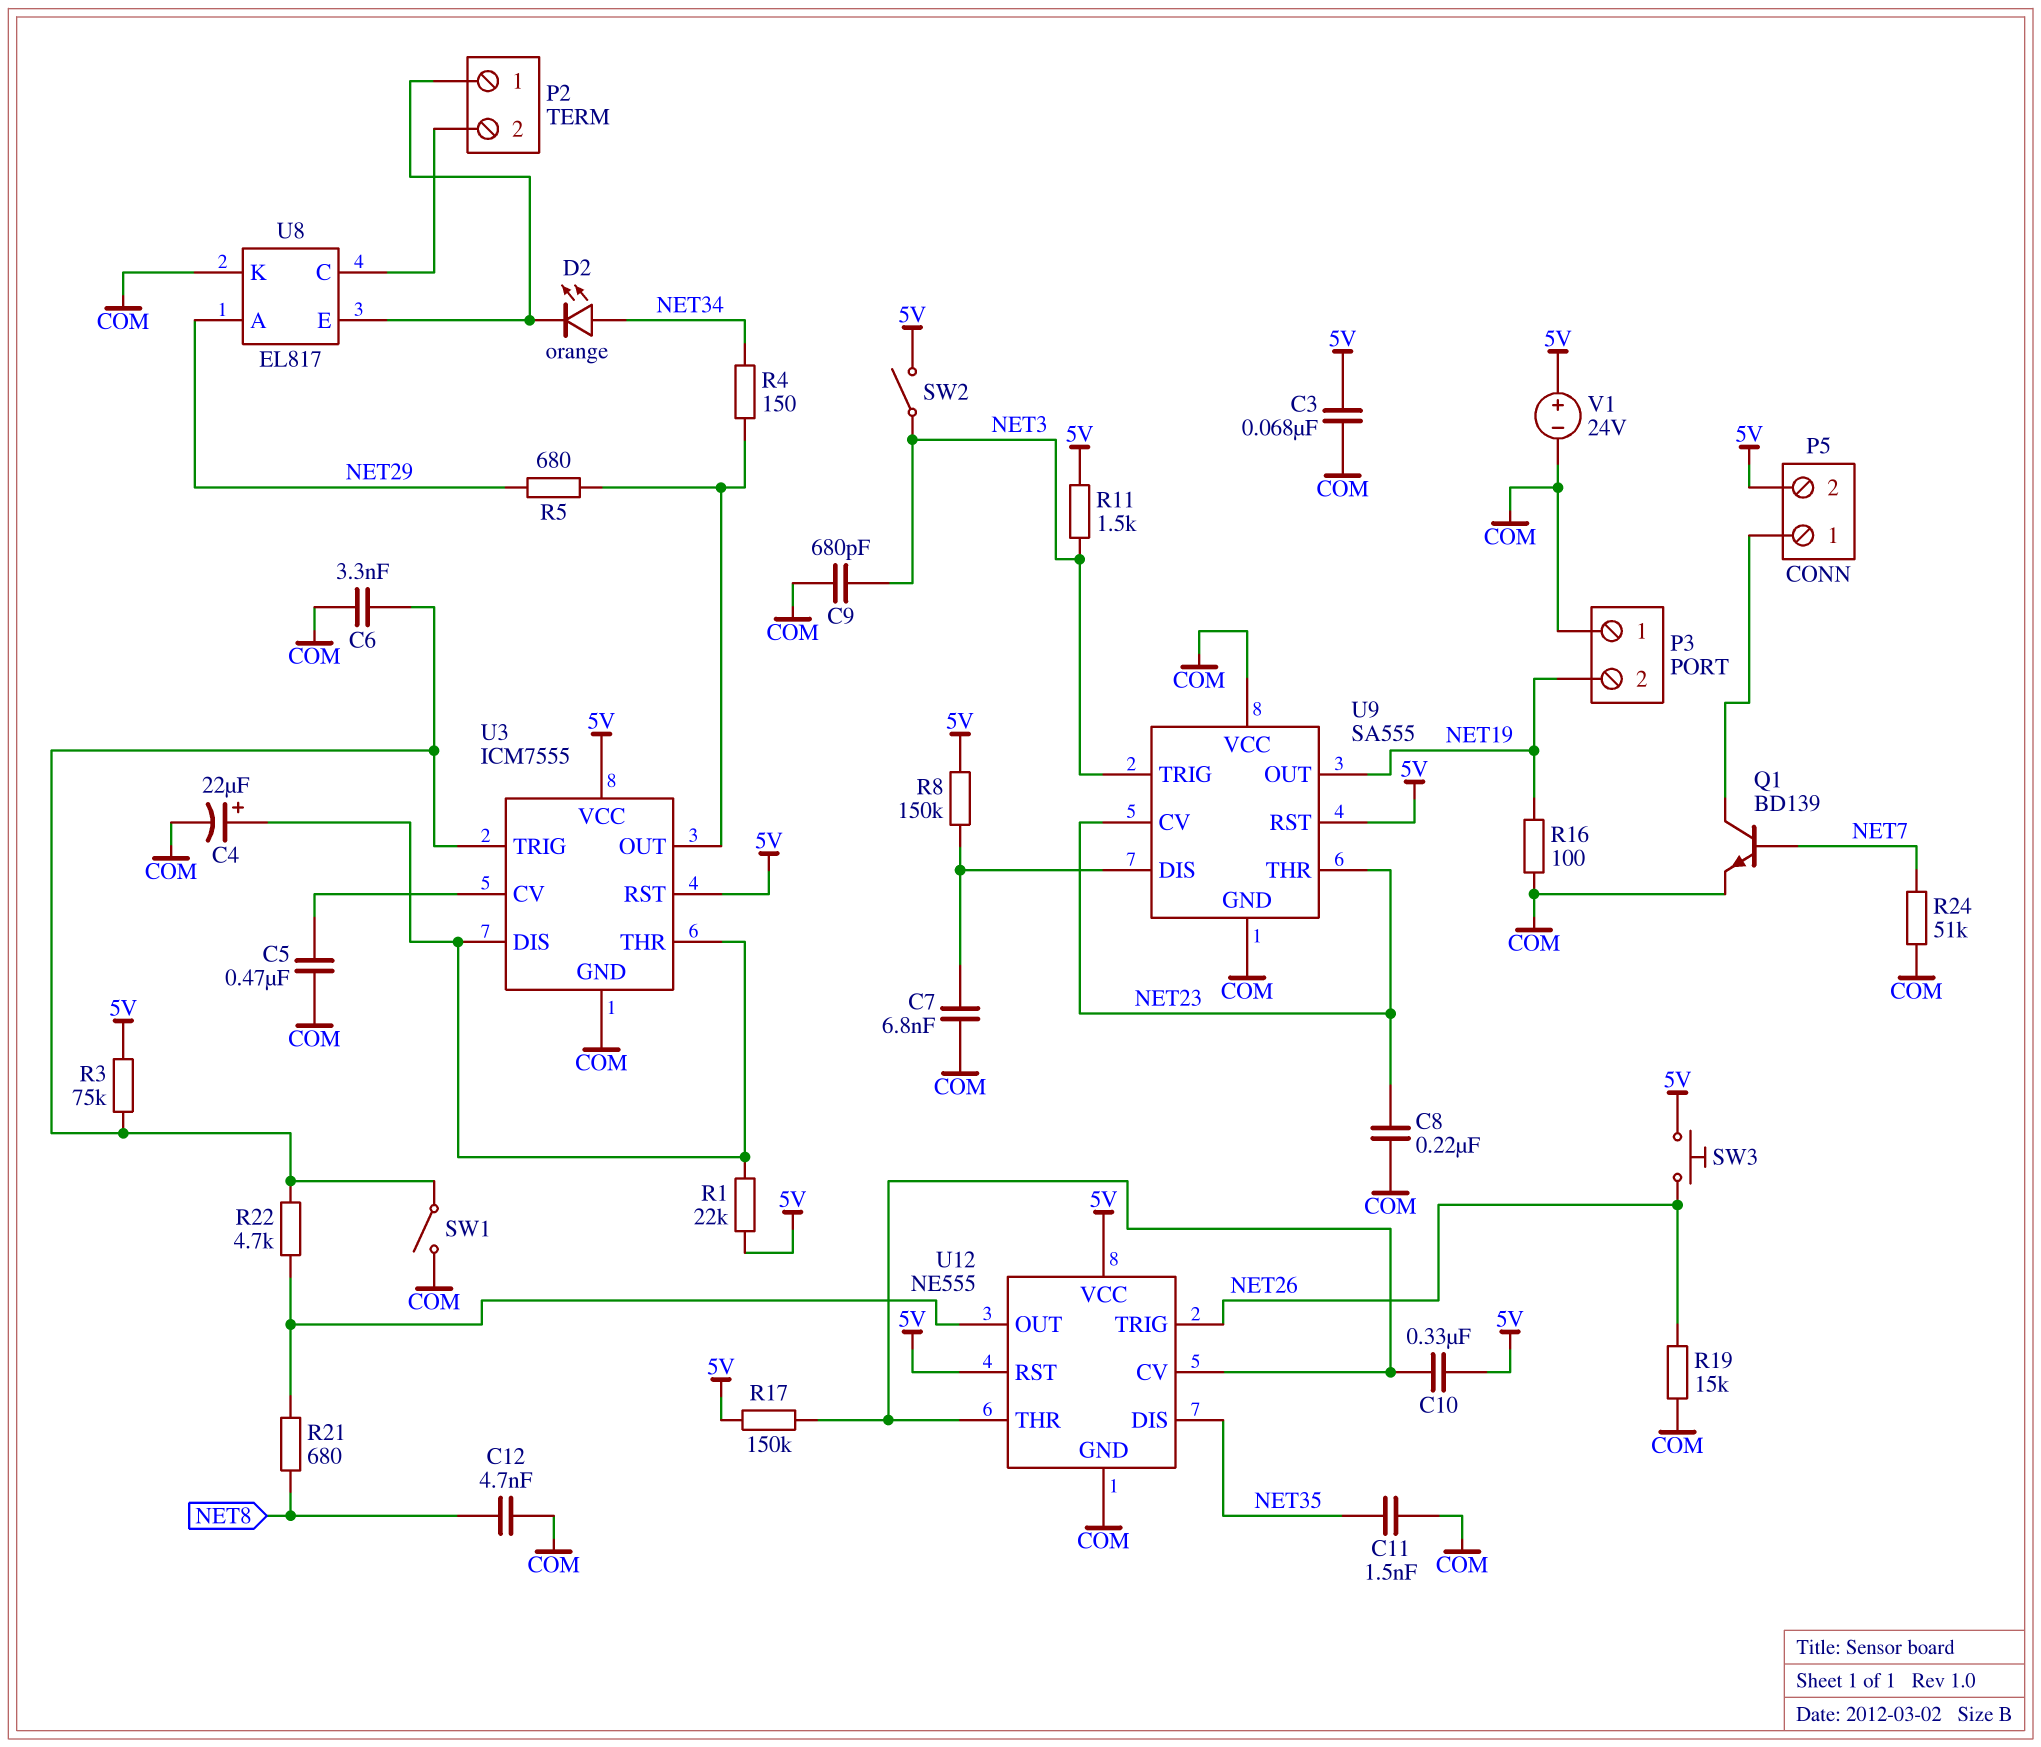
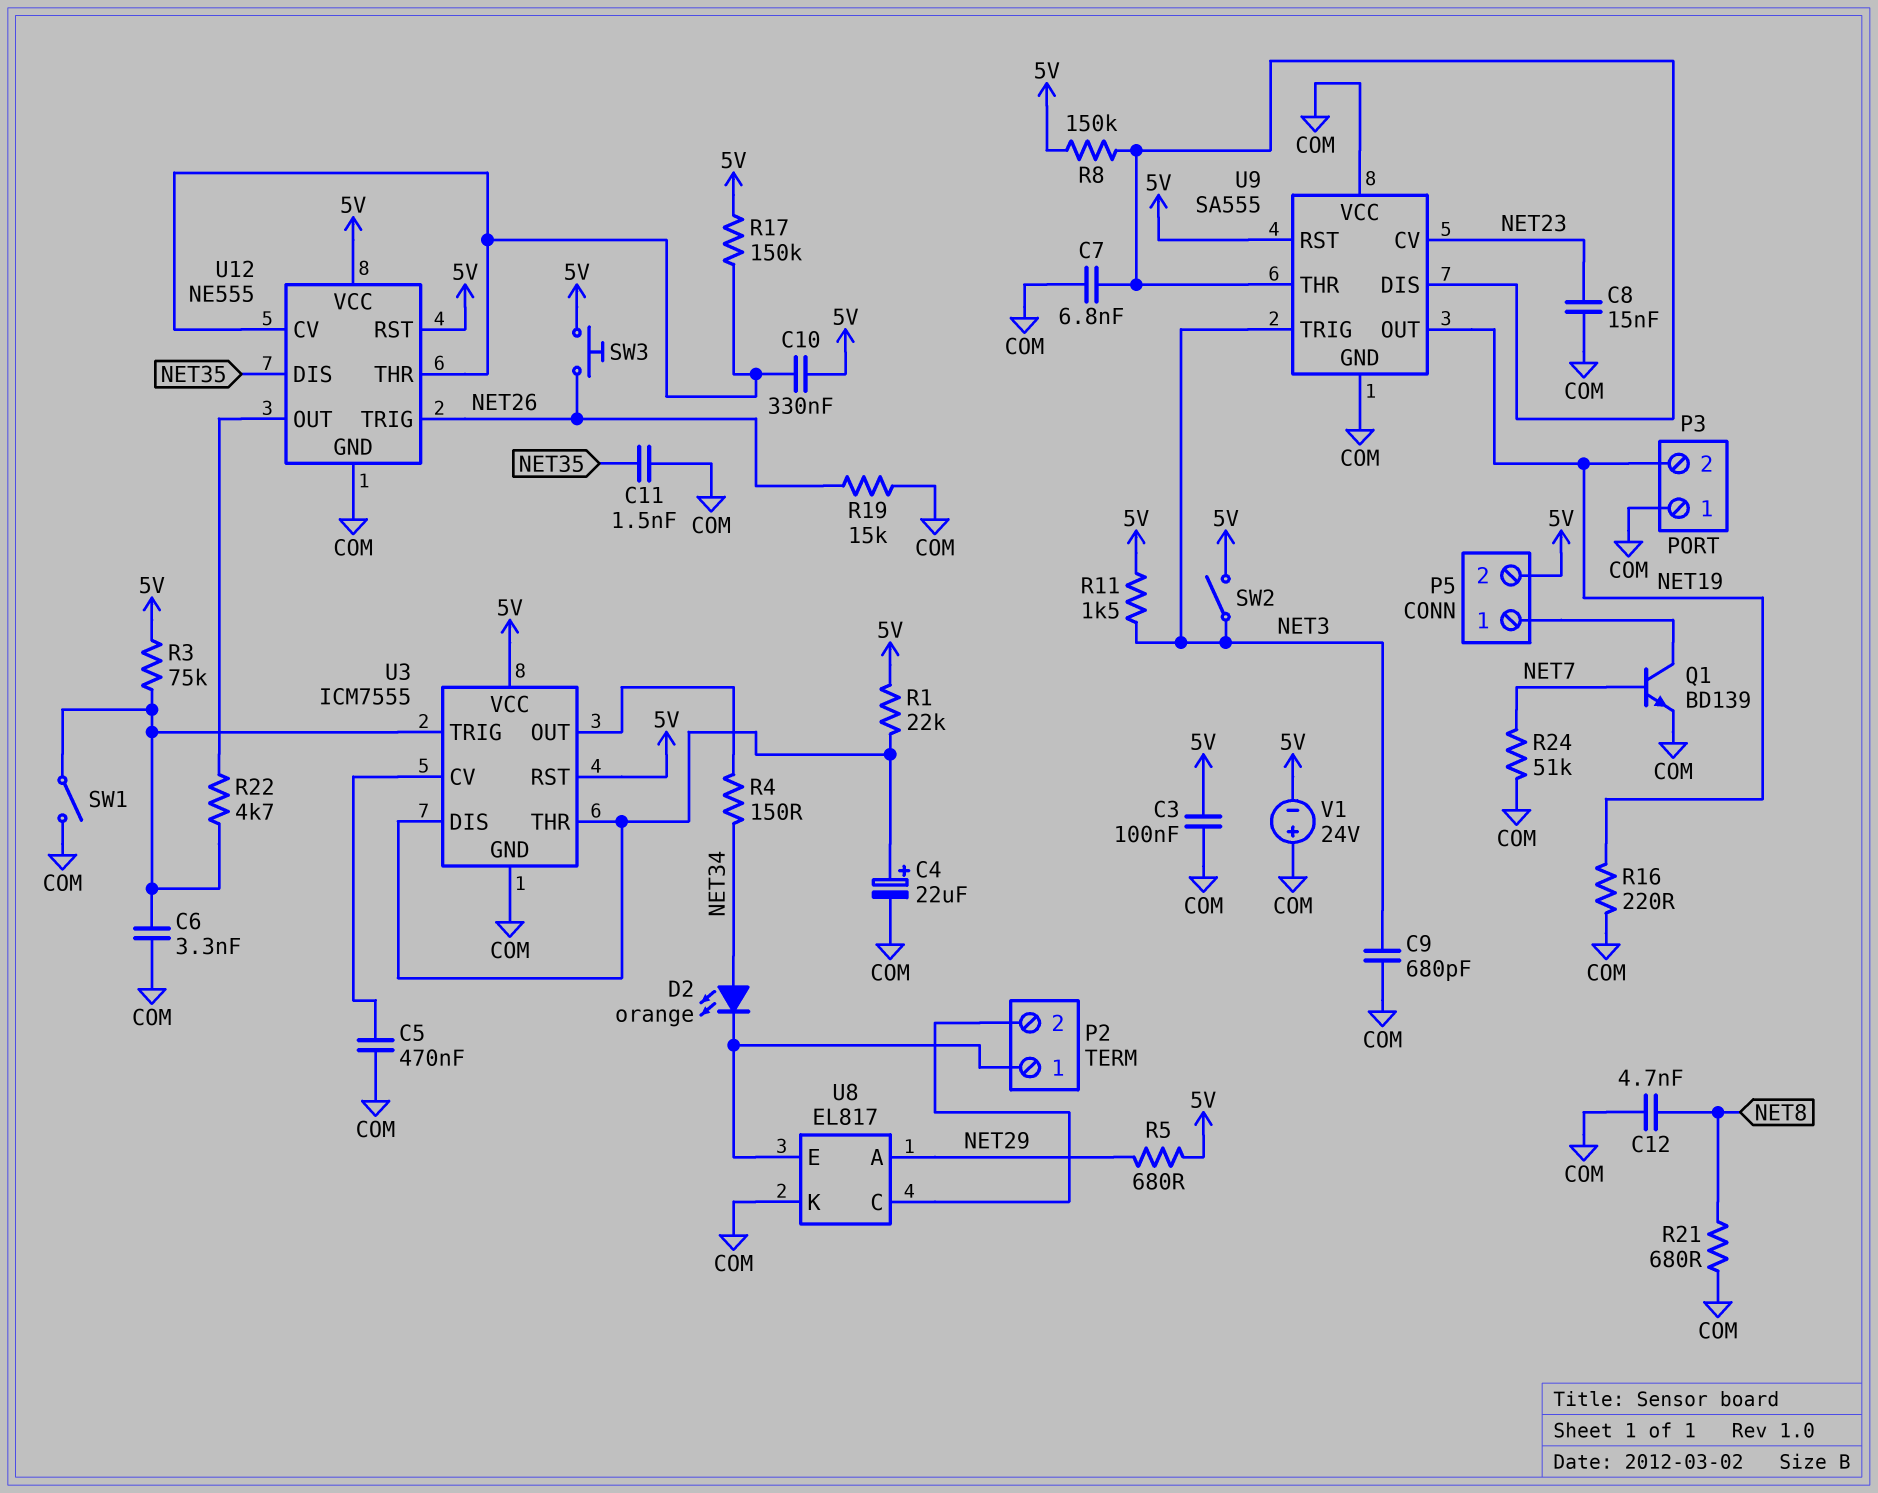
C3: 68nF (5V, COM) -> 100nF (5V, COM)
C8: 220nF (COM, NET23) -> 15nF (COM, NET23)
R5: 680 (NET29, U3/OUT) -> 680 (5V, NET29)
R16: 100 (COM, NET19) -> 220 (COM, NET19)
R21: 680 (NET8, U12/OUT) -> 680 (COM, NET8)
U9 pin THR: NET23 -> U9/DIS
V1: 24V (plus 5V, minus COM) -> 24V (plus COM, minus 5V)

